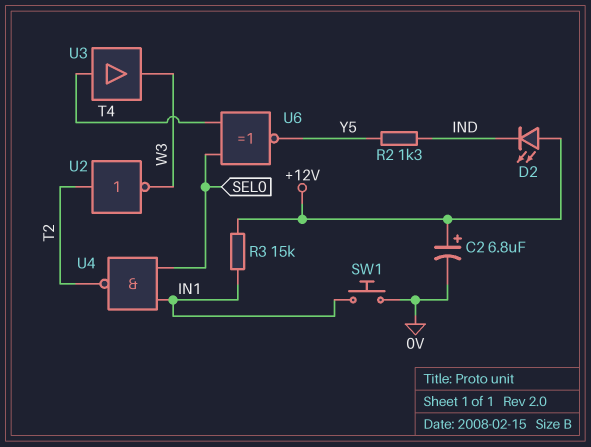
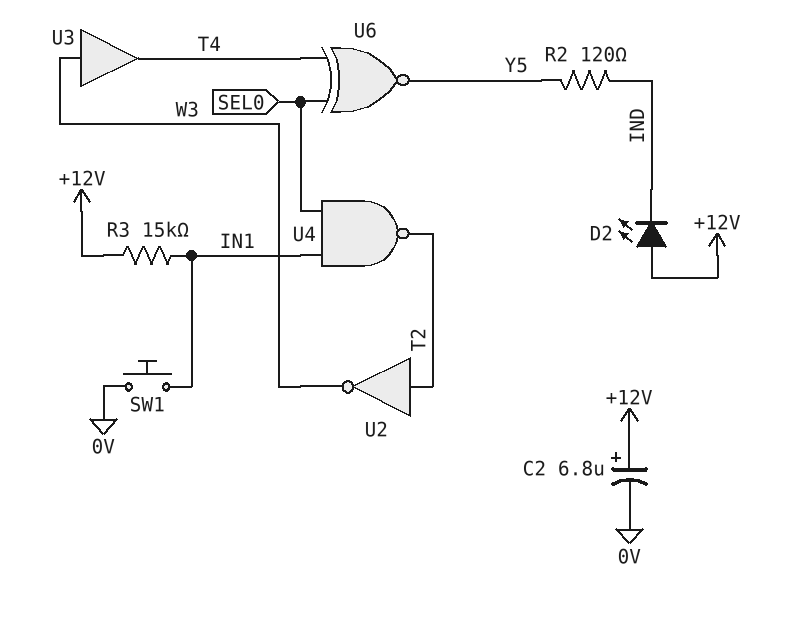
R2: 1.3k (IND, Y5) -> 120 (IND, Y5)
U3: buffer (in T4, out W3) -> buffer (in W3, out T4)

